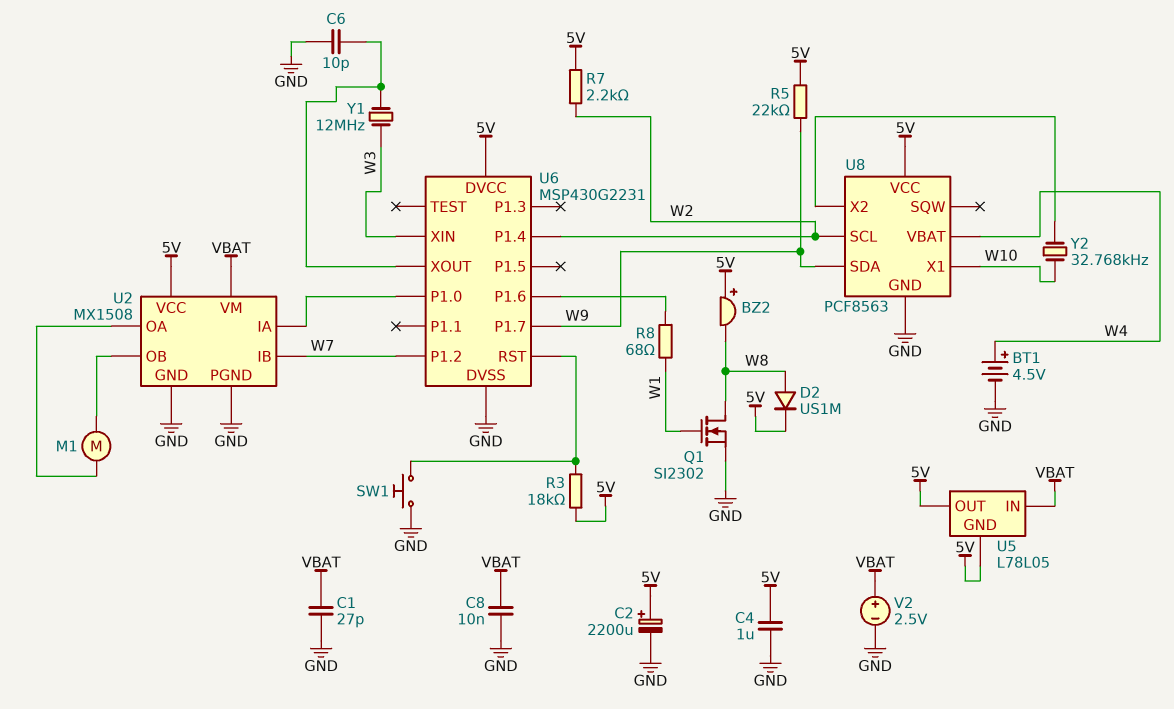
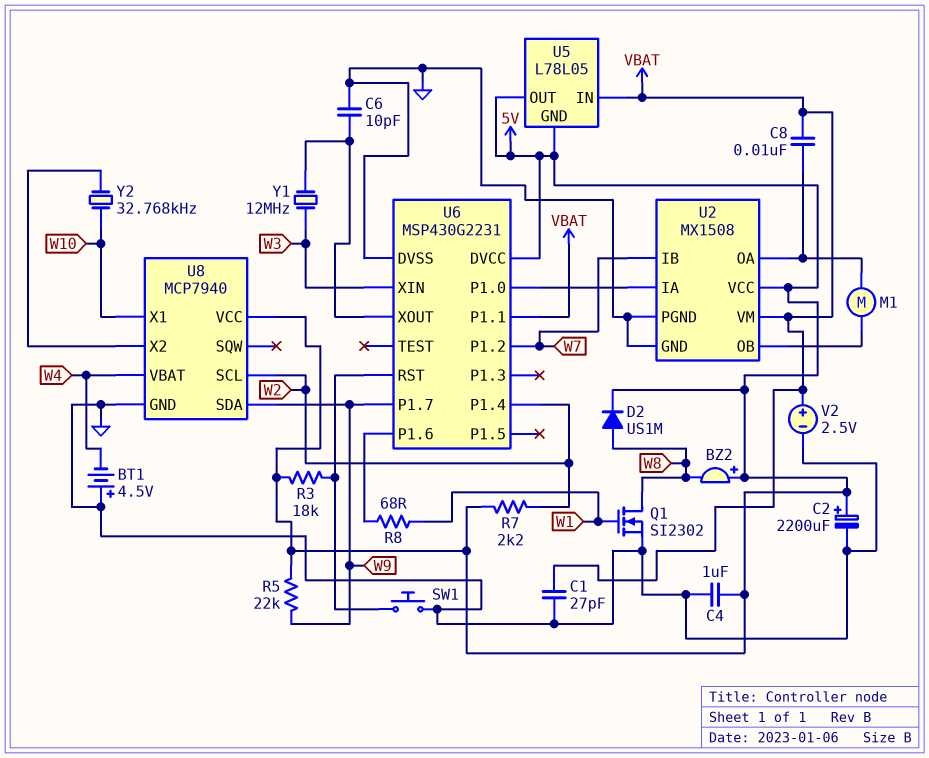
BT1: 4.5V (plus W4, minus GND) -> 4.5V (plus GND, minus W4)
C8: 10nF (GND, VBAT) -> 10nF (U2/OA, VBAT)
U6 pin P1.1: none -> VBAT
U8: PCF8563 -> MCP7940

